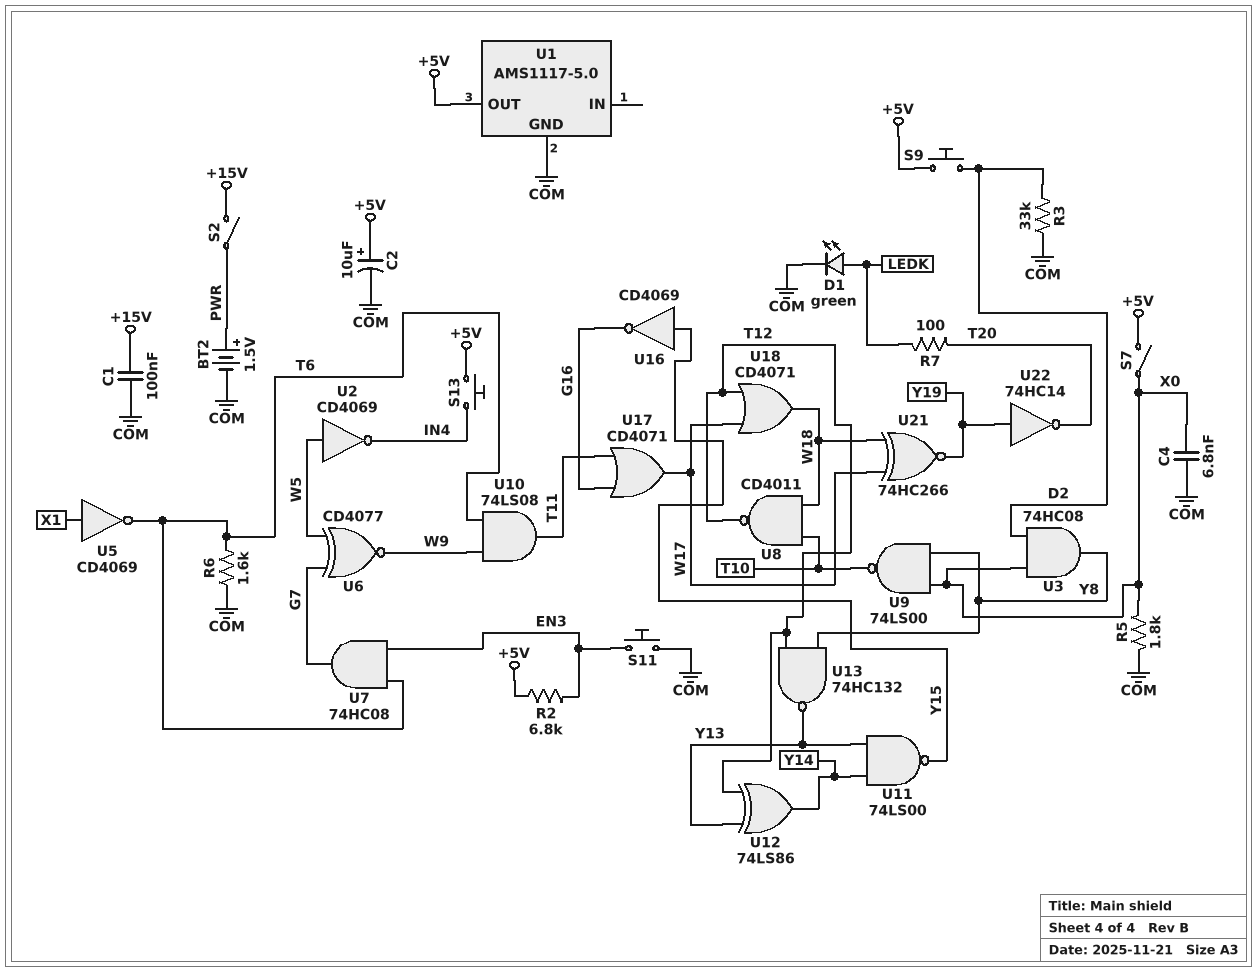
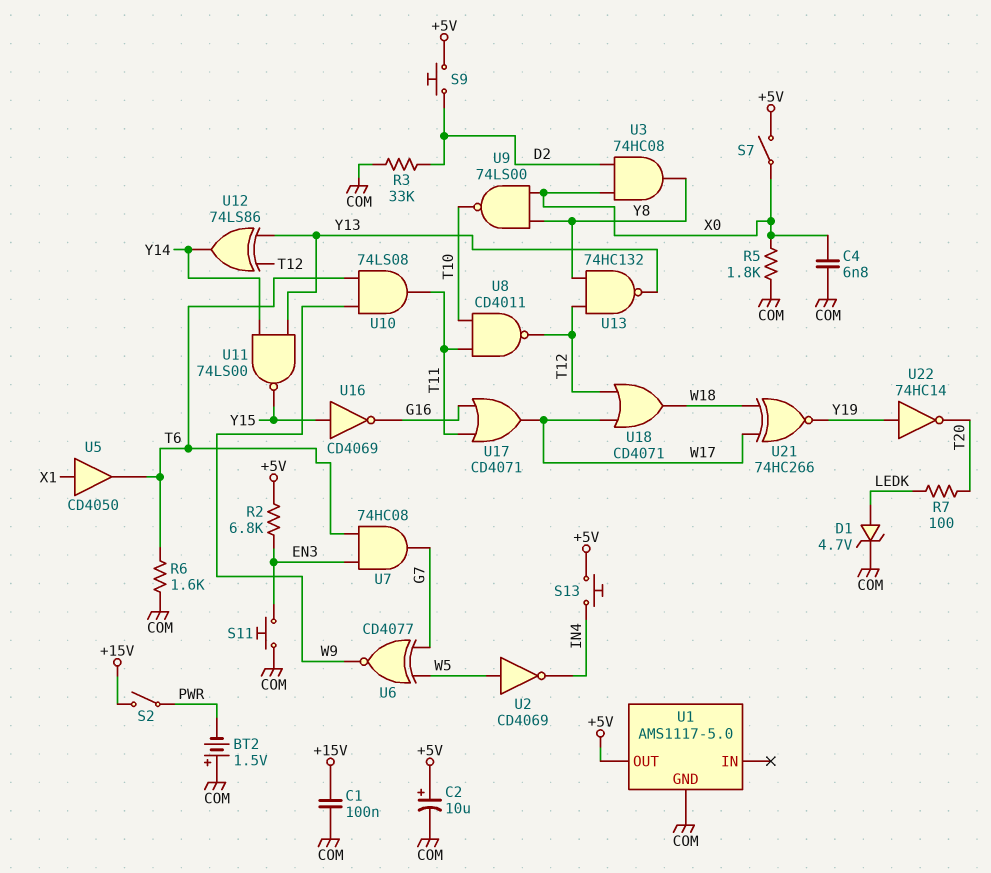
BT2: 1.5V (plus PWR, minus COM) -> 1.5V (plus COM, minus PWR)
D1: LED green (A LEDK, K COM) -> zener 4.7V (A LEDK, K COM)
U5: NOT CD4069 (in X1, out T6) -> buffer CD4050 (in X1, out T6)
U8: NAND CD4011 (in T10, in W18, out T12) -> NAND CD4011 (in T10, in T11, out T12)

